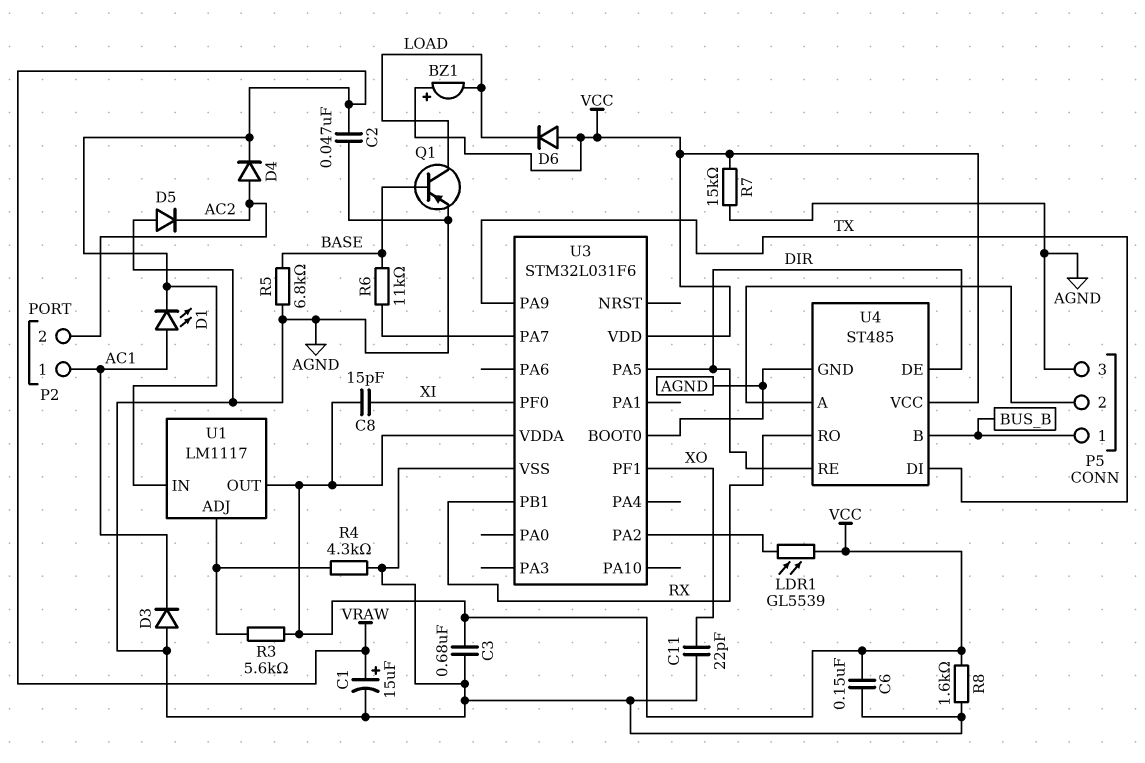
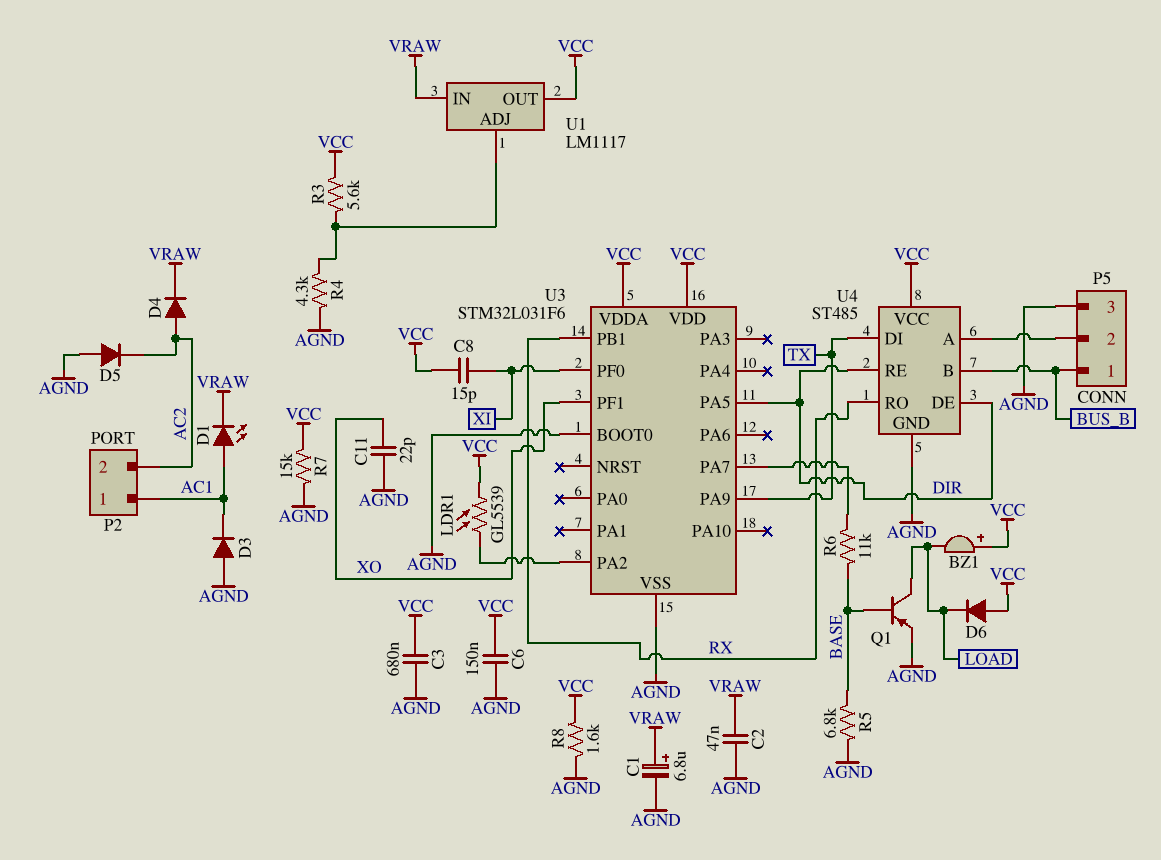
C1: 15uF (plus VRAW, minus AGND) -> 6.8uF (plus VRAW, minus AGND)

